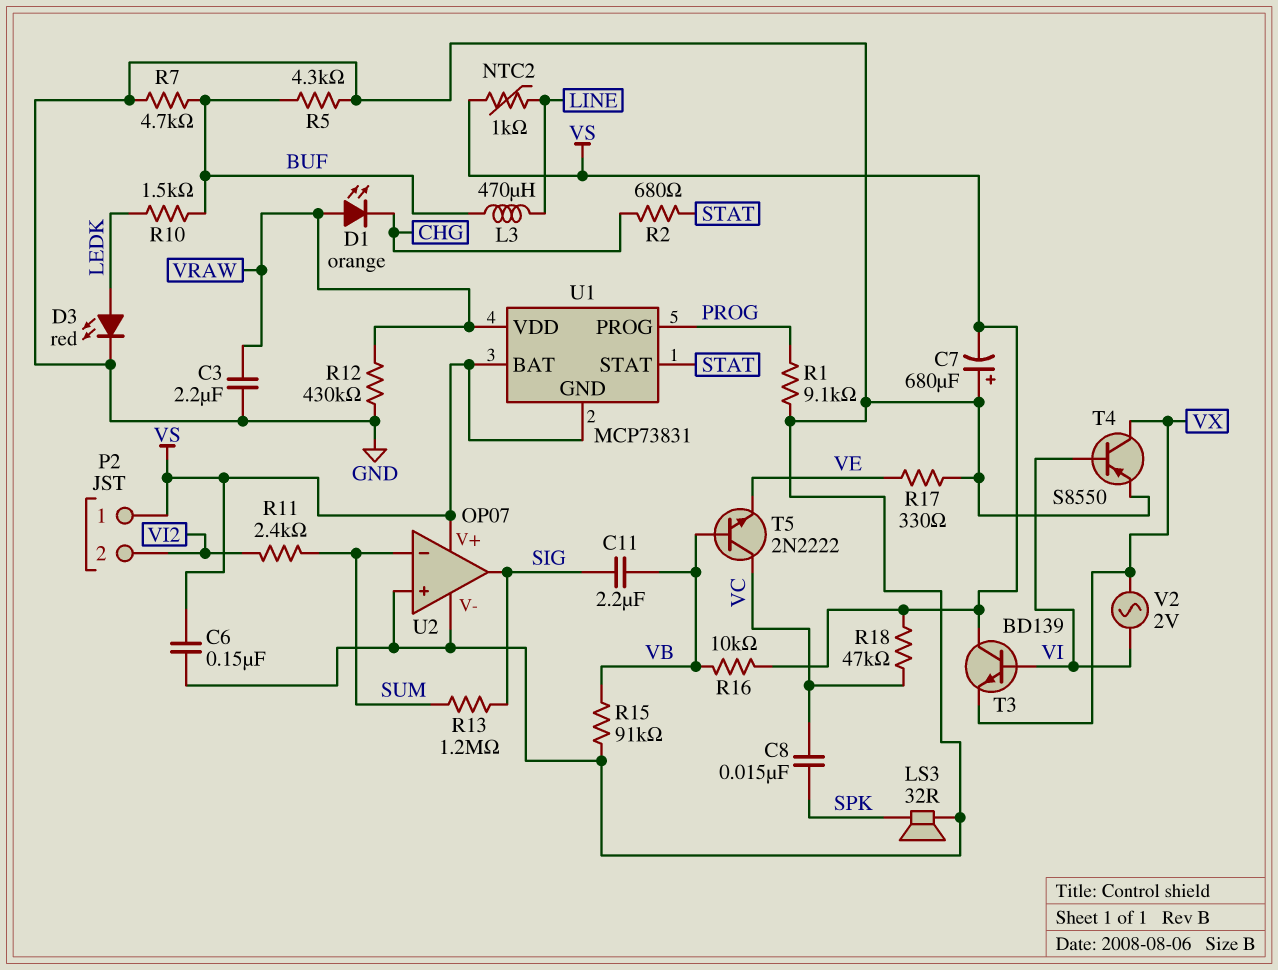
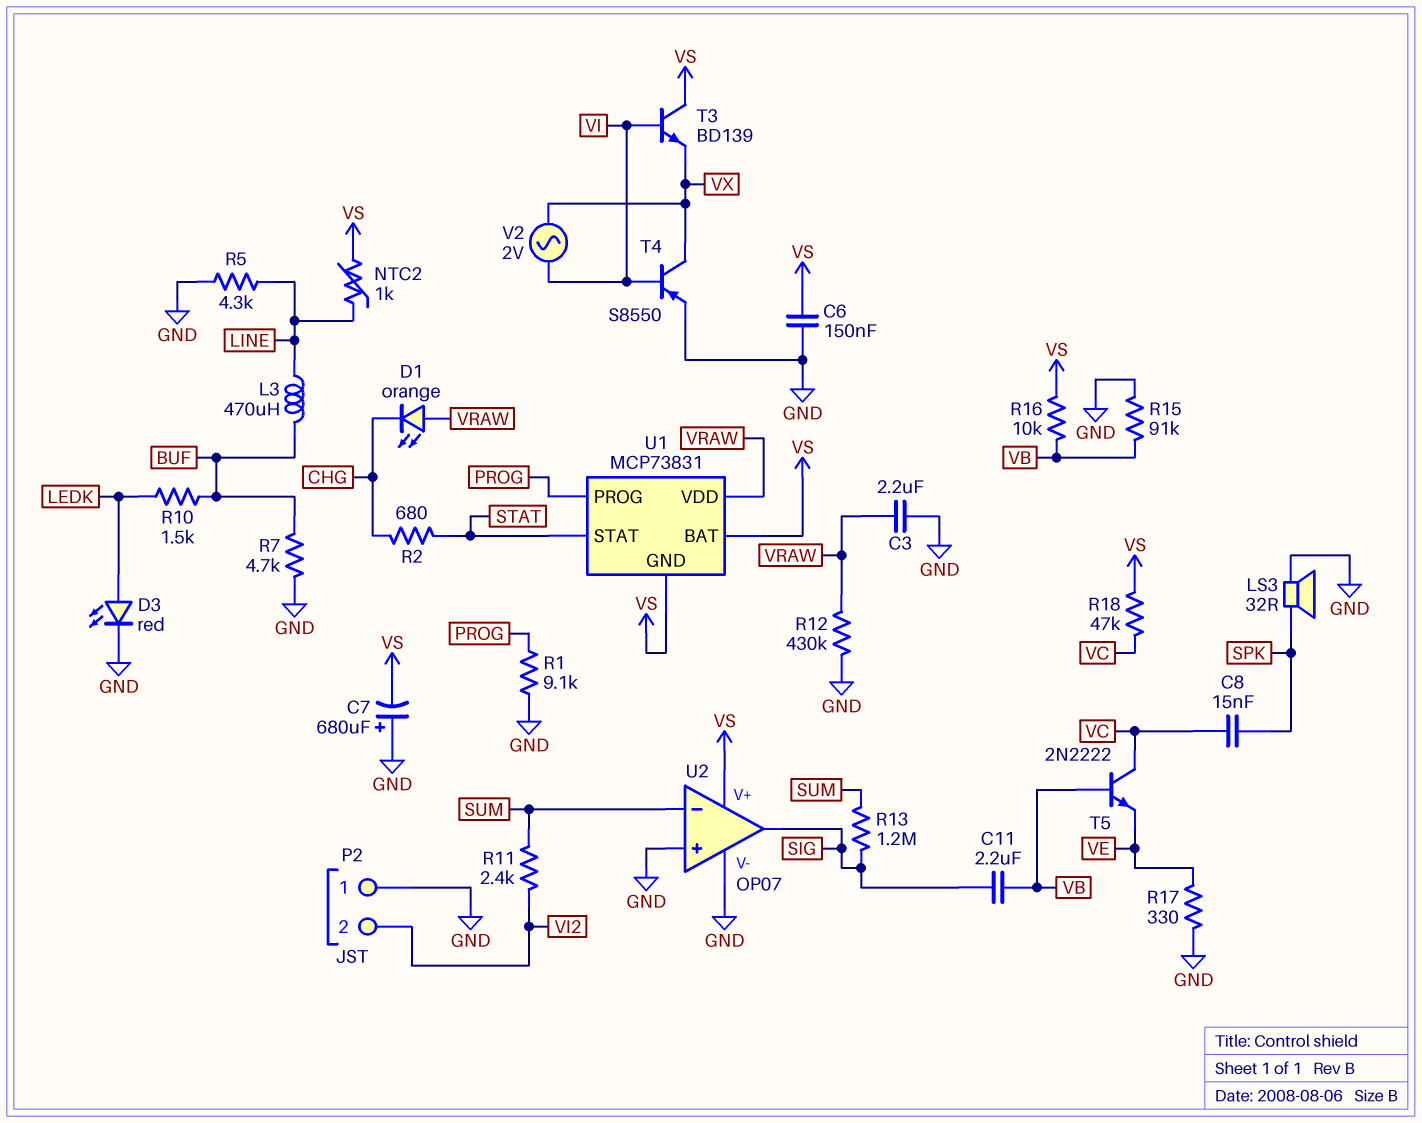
P2 pin 1: VS -> GND
R5: 4.3k (BUF, GND) -> 4.3k (GND, LINE)

